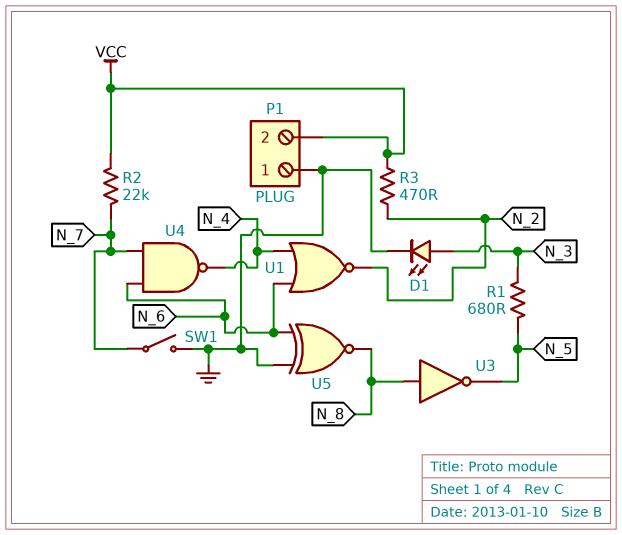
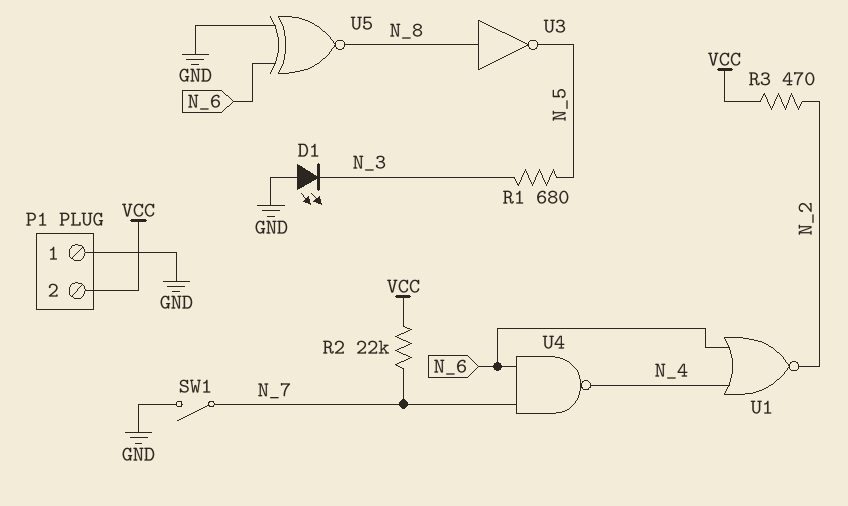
D1: LED (A N_3, K GND) -> LED (A GND, K N_3)

